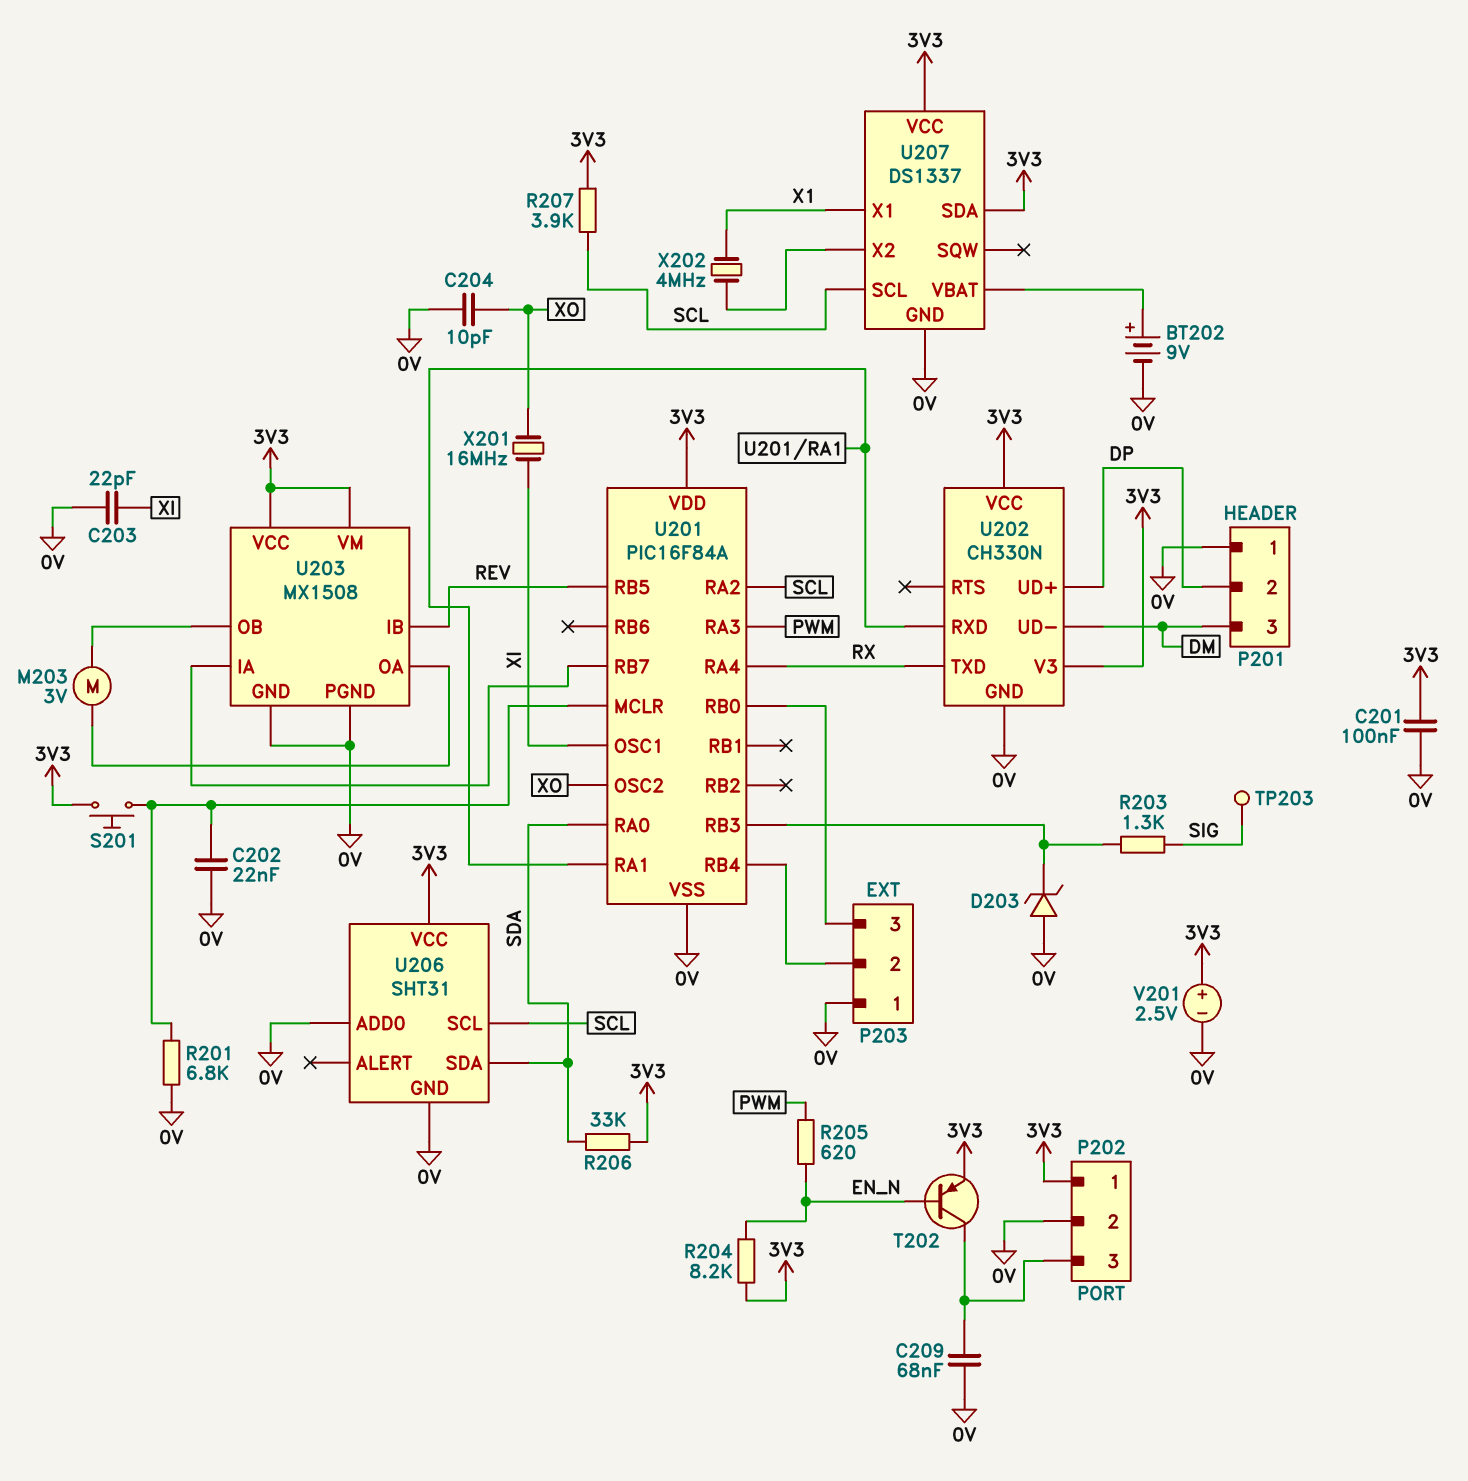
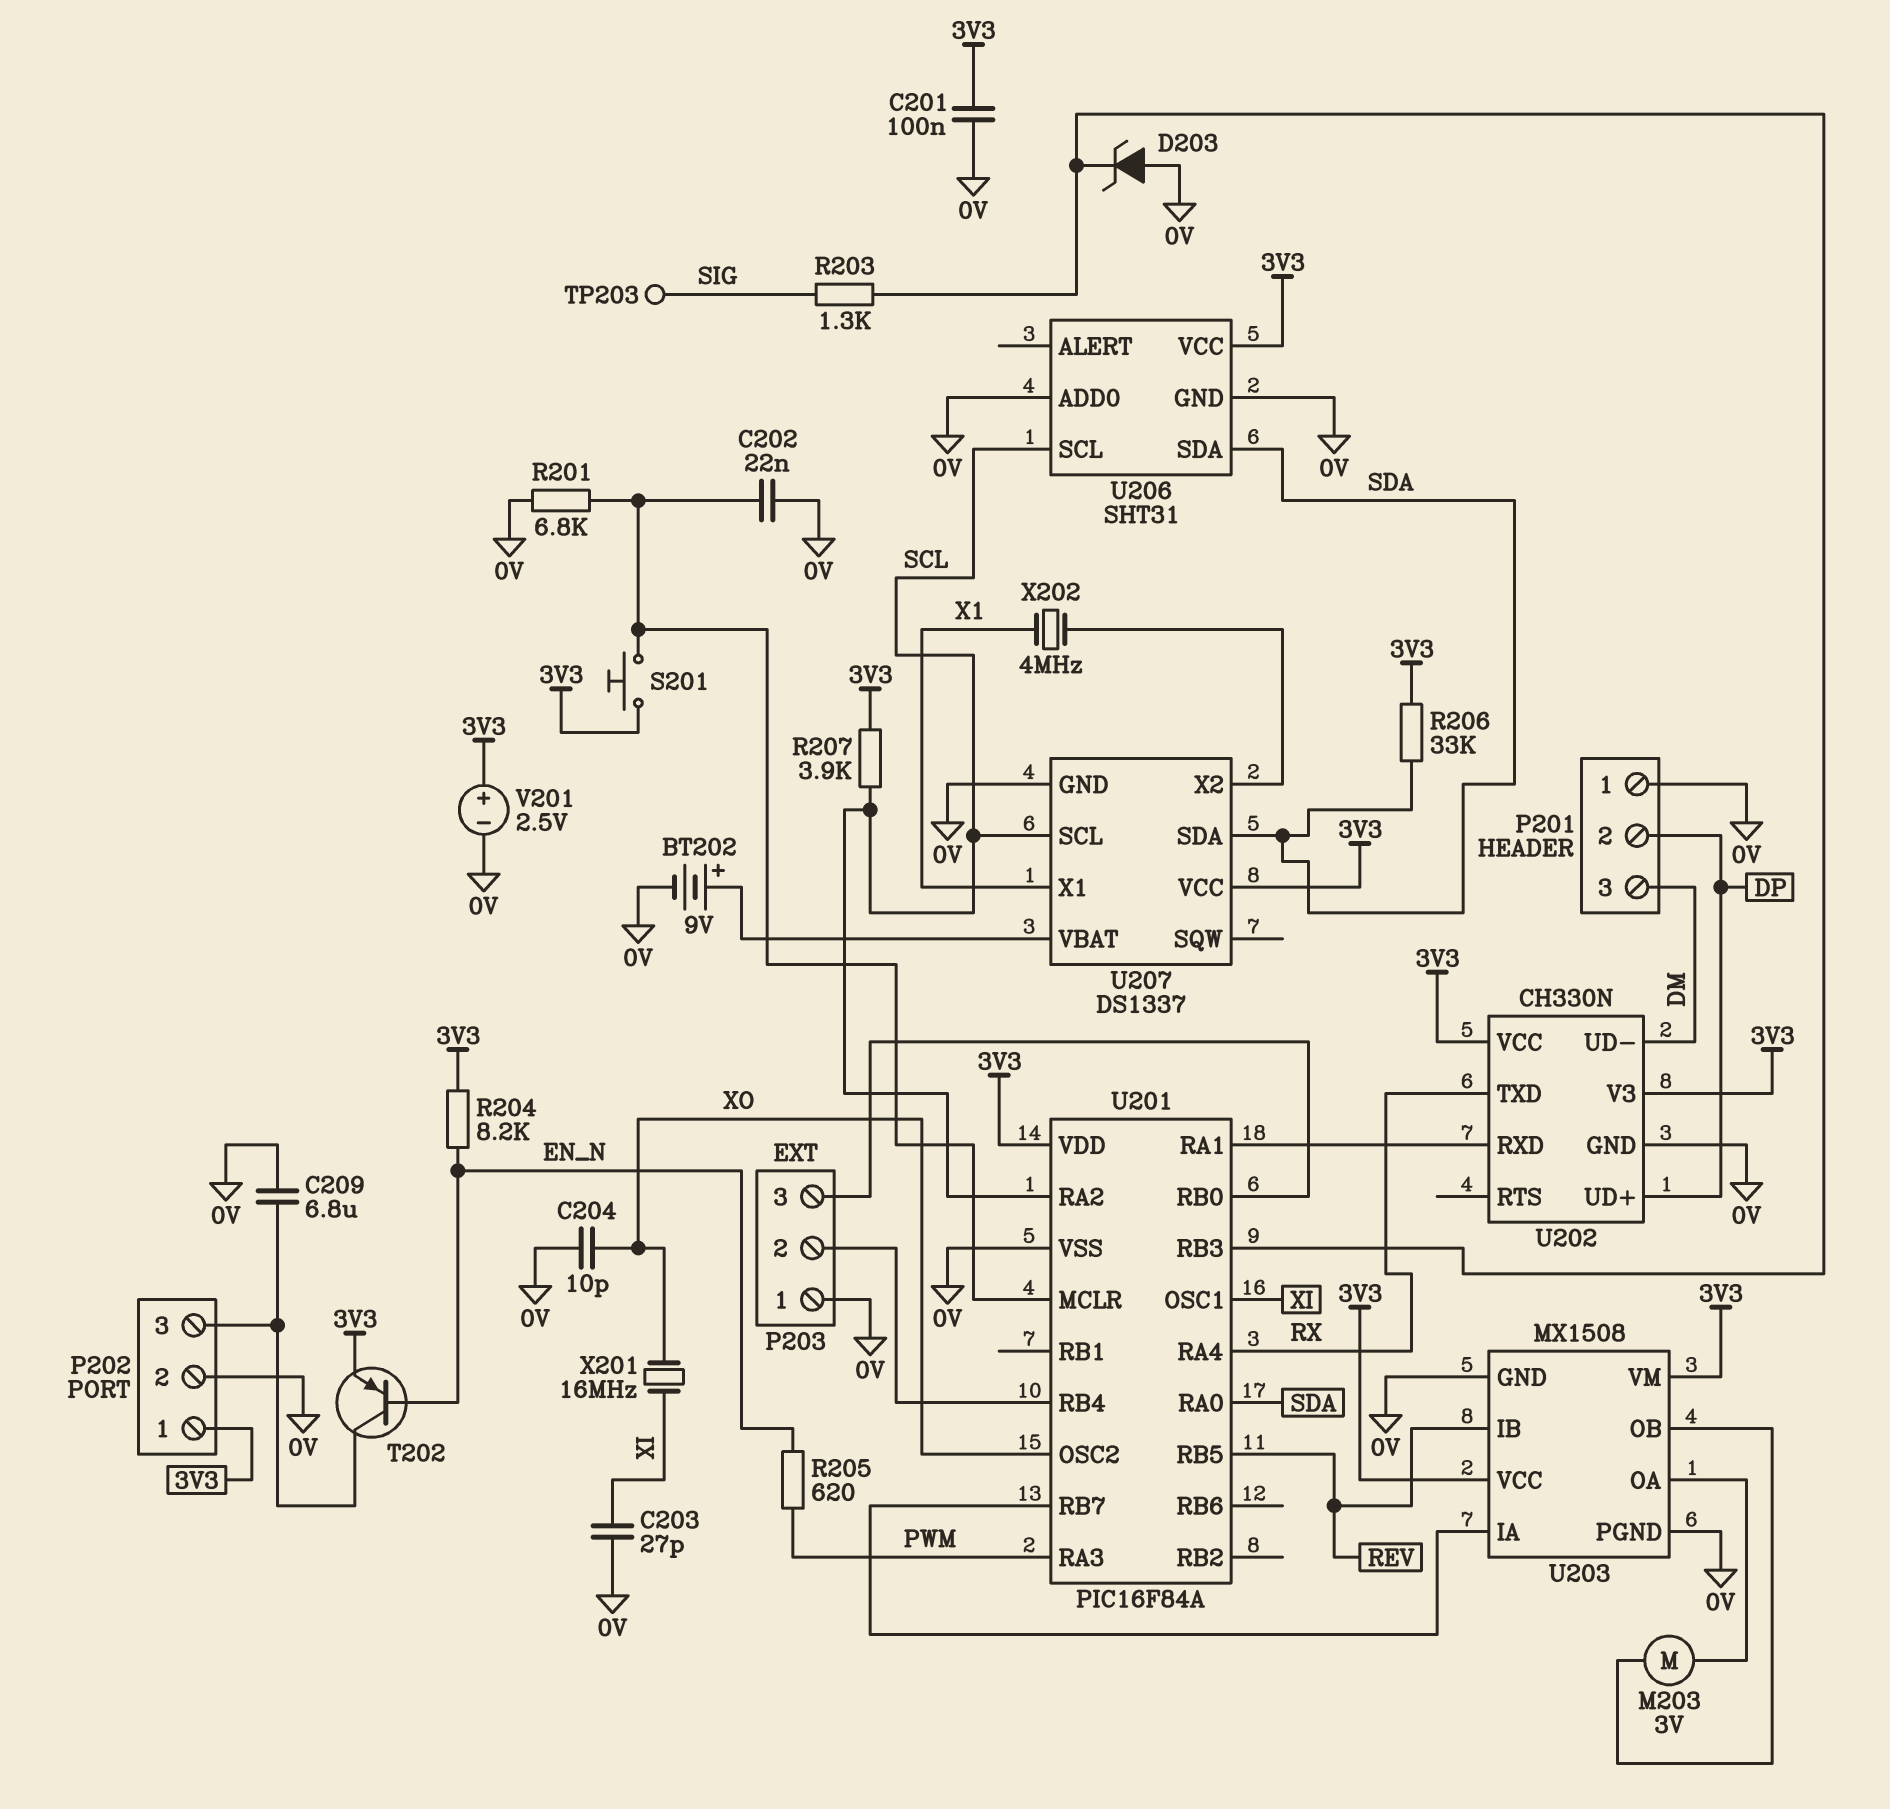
C203: 22pF (0V, XI) -> 27pF (0V, XI)
C209: 68nF (0V, P202/3) -> 6.8uF (0V, P202/3)
U207 pin SDA: 3V3 -> SDA

